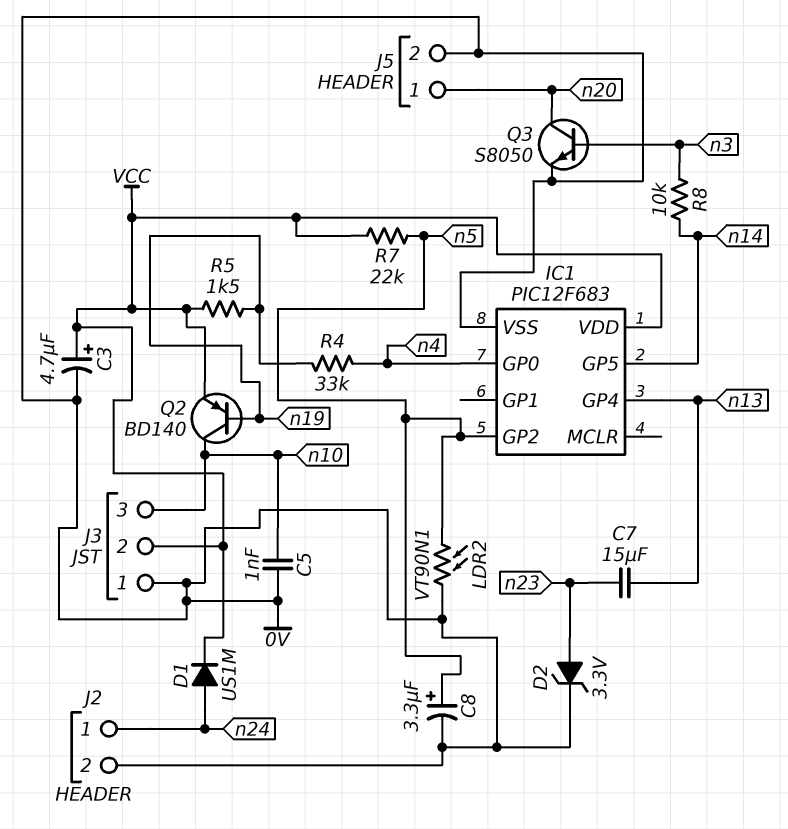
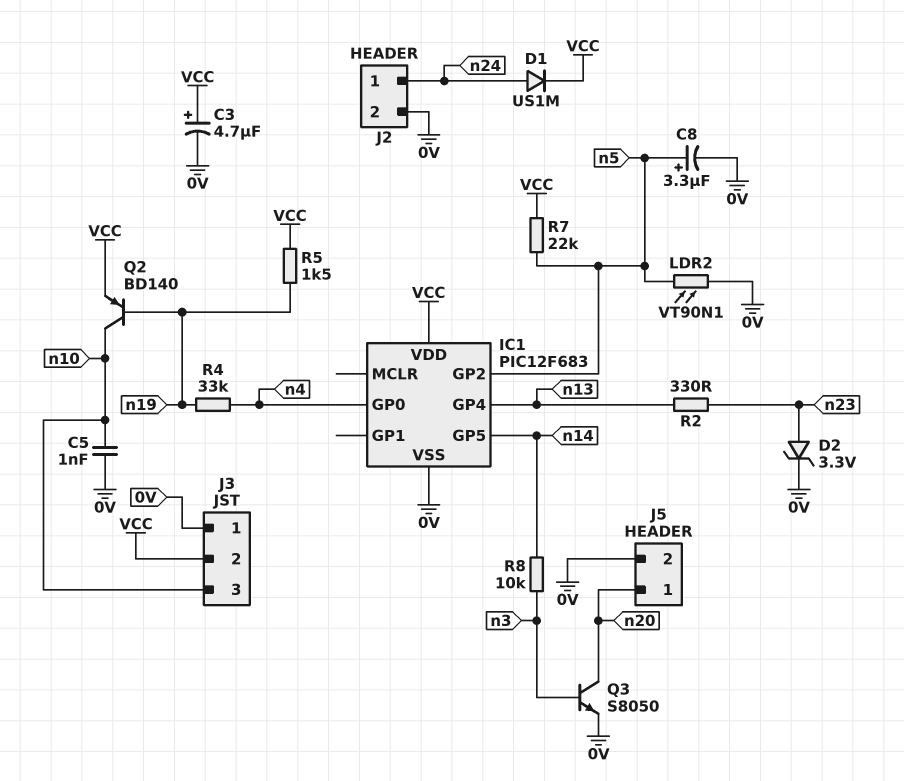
C7: 15uF (n13, n23) -> none
R2: none -> 330 (n13, n23)

